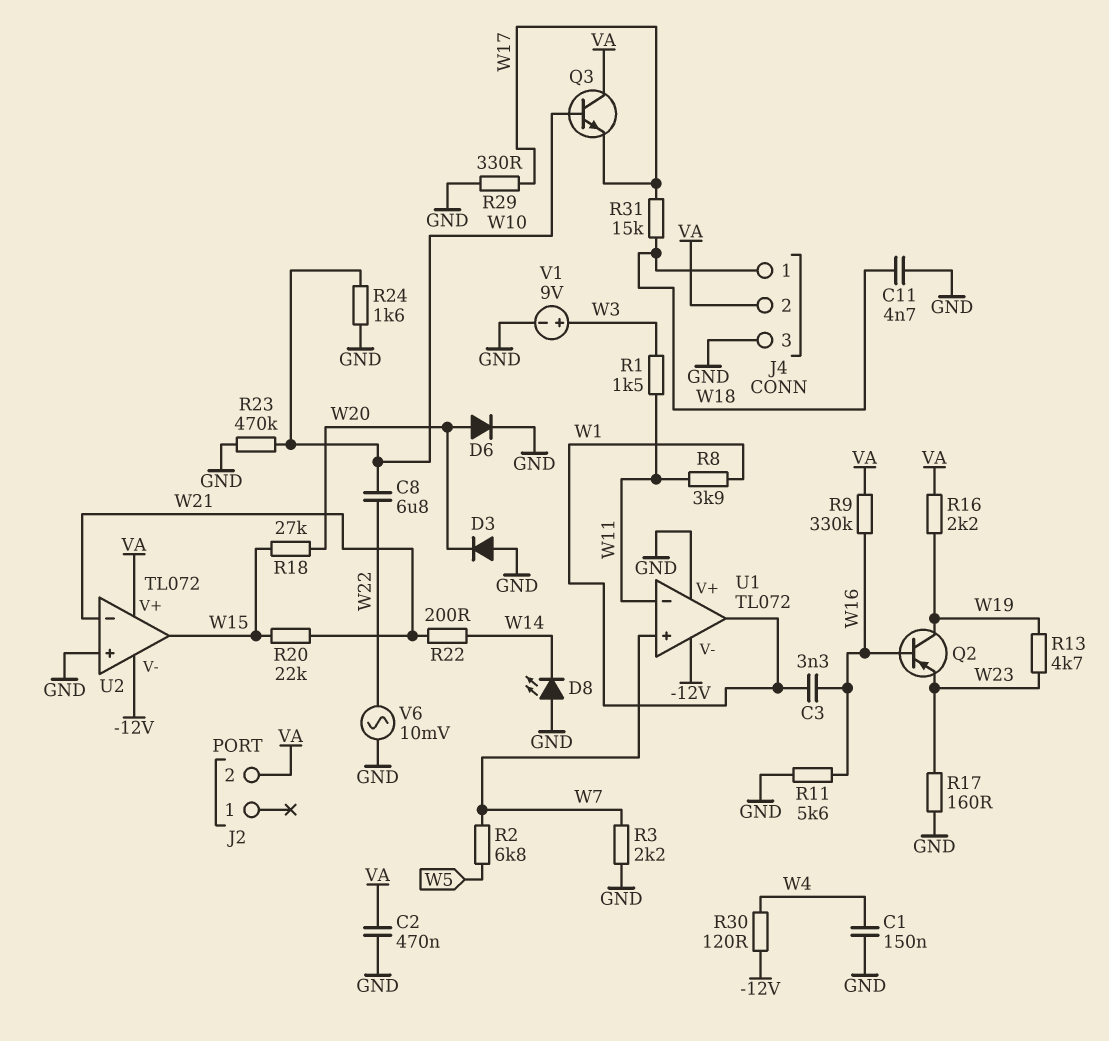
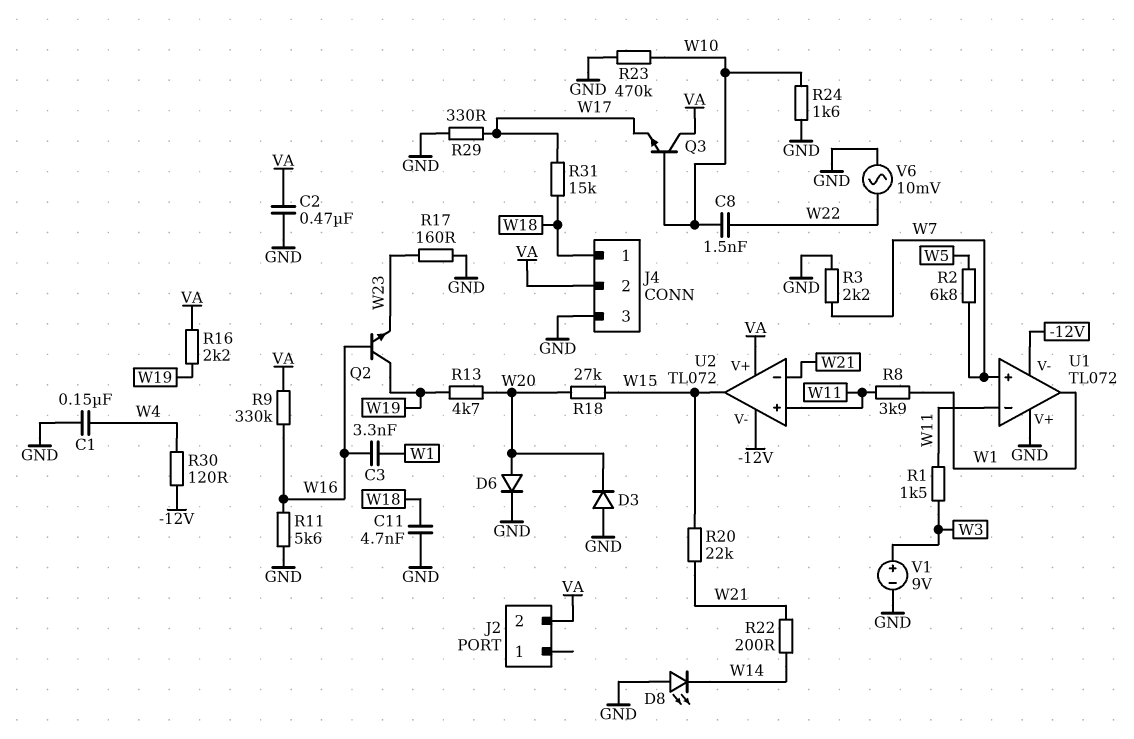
C8: 6.8uF (W10, W22) -> 1.5nF (W10, W22)
Q2: PNP (B W16, C W19, E W23) -> NPN (B W16, C W19, E W23)
R13: 4.7k (W19, W23) -> 4.7k (W19, W20)
U2 pin in+: GND -> W11

